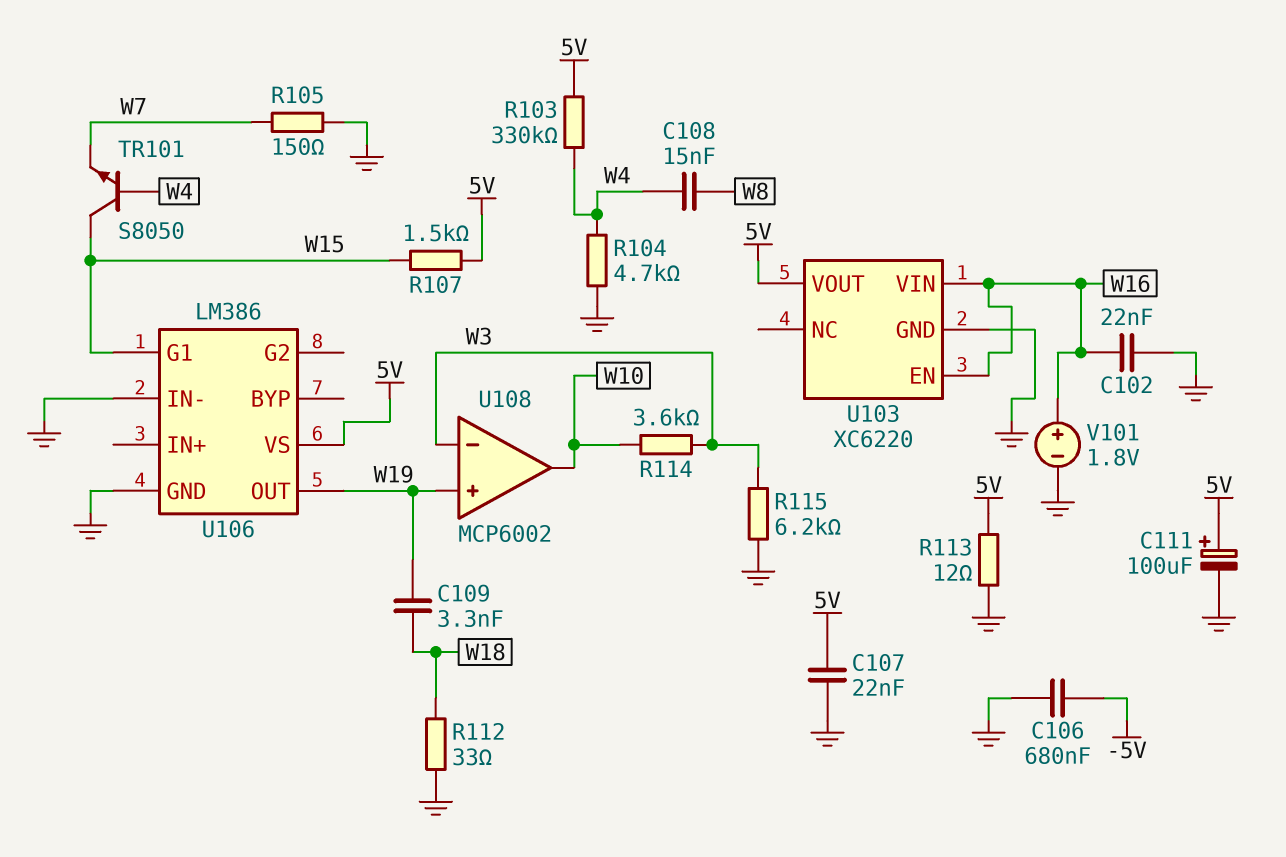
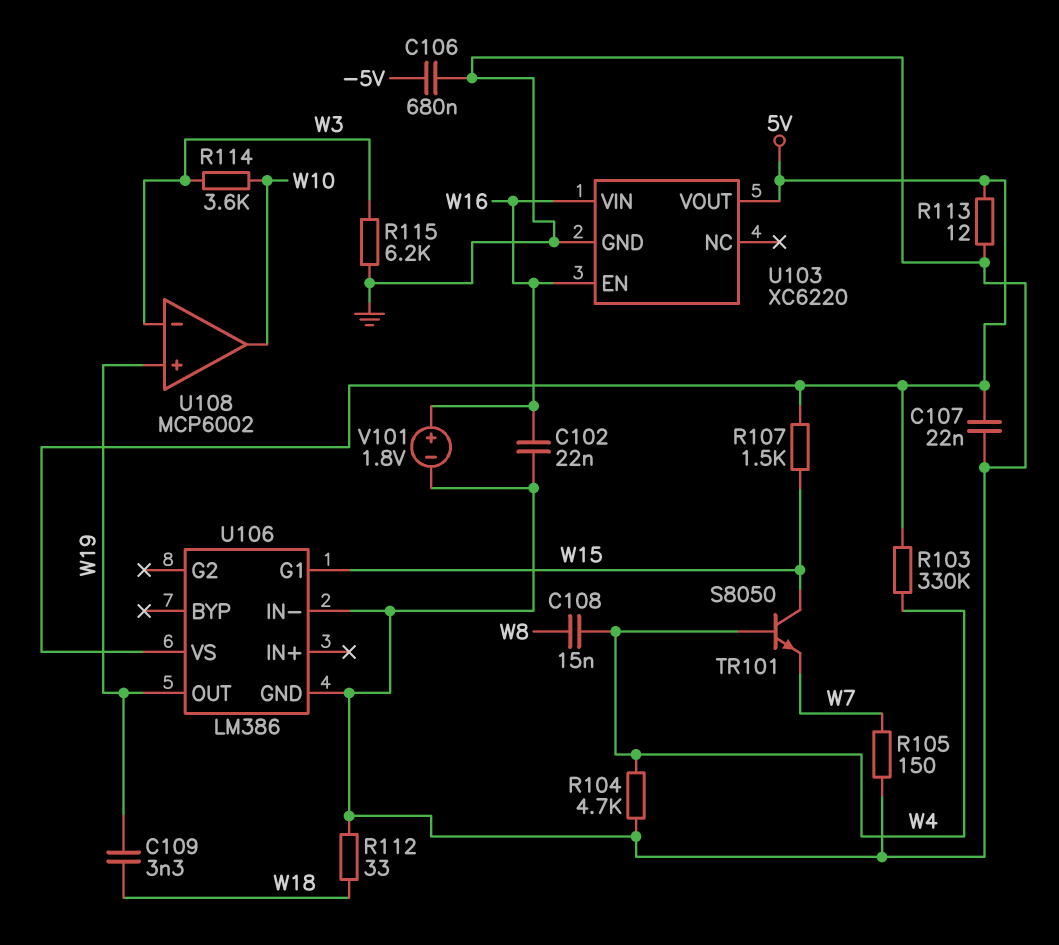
C111: 100uF (plus 5V, minus GND) -> none

